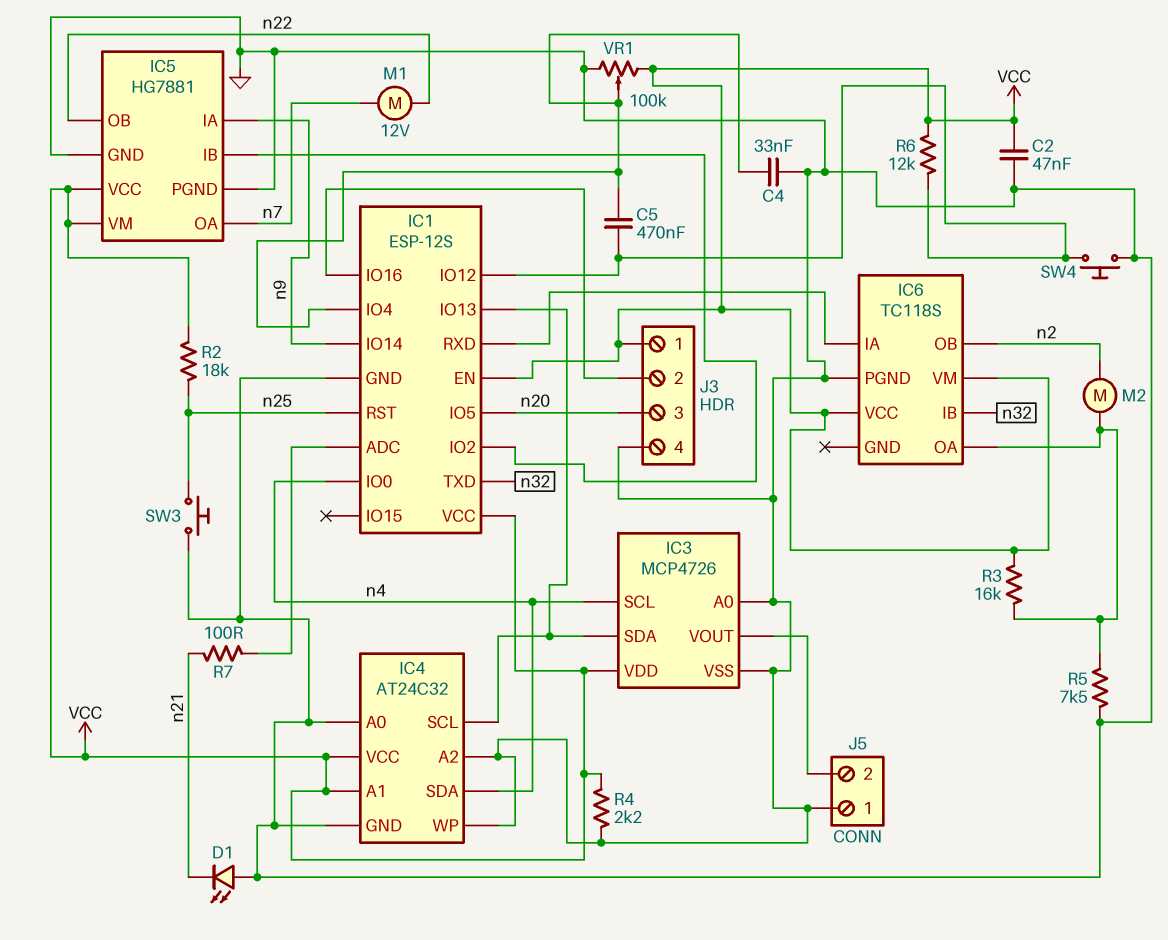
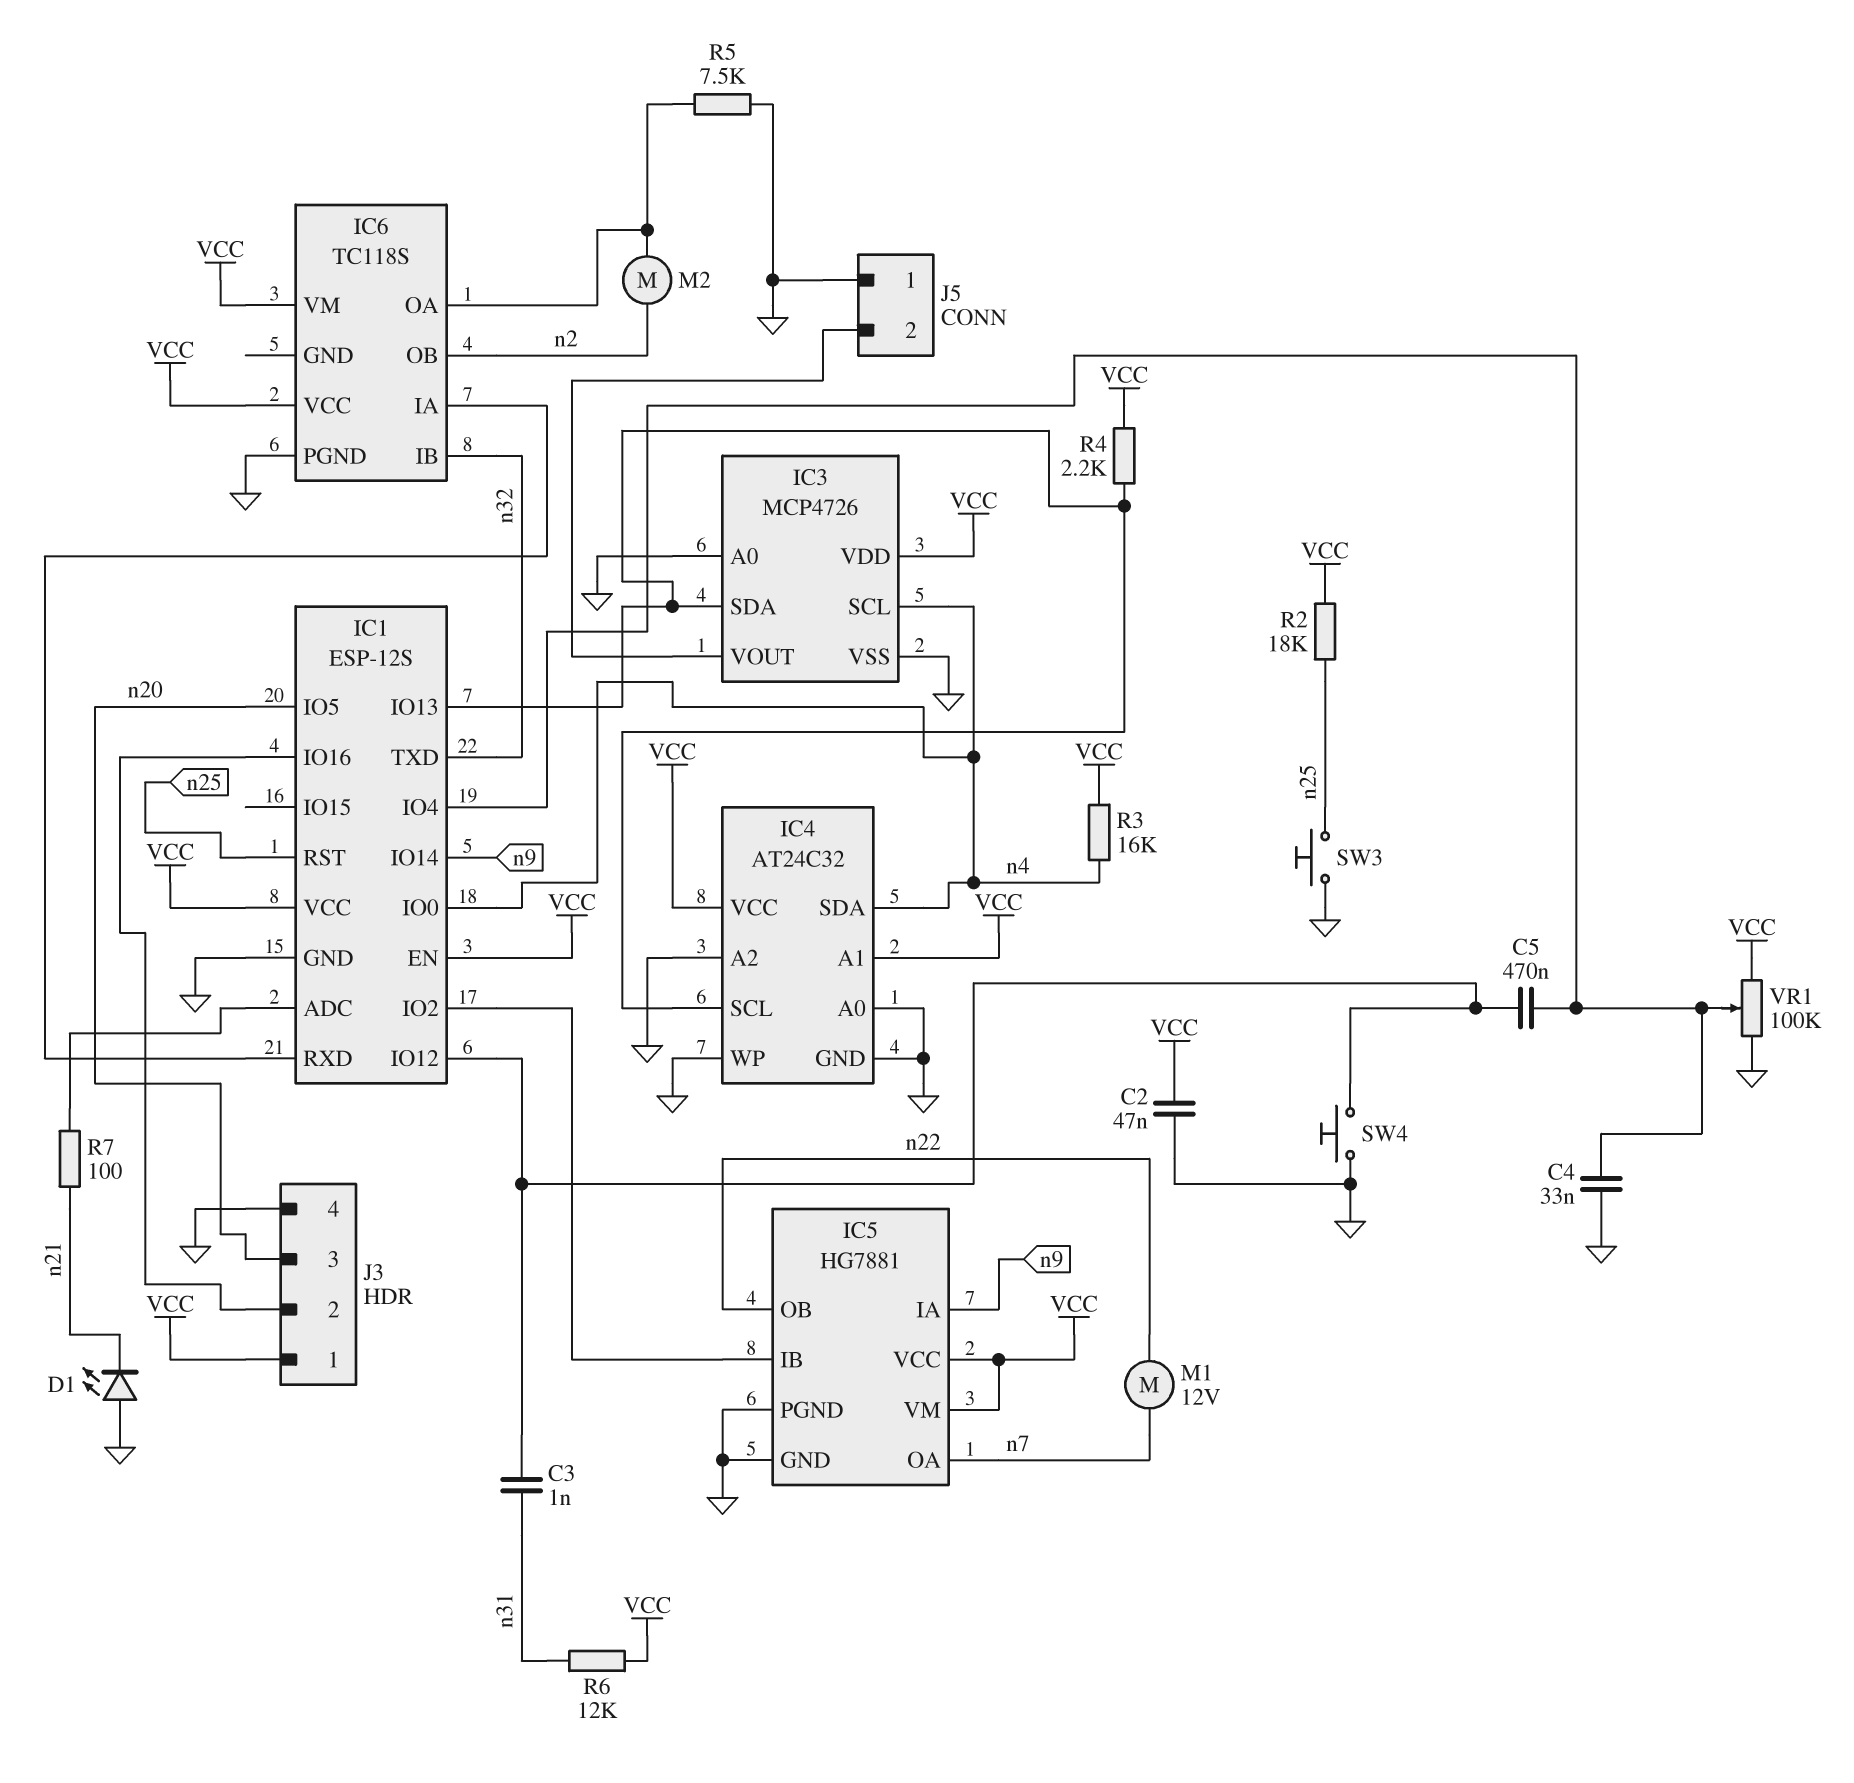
C3: none -> 1nF (IC1/IO12, n31)
R3: 16k (IC6/OA, VCC) -> 16k (VCC, n4)
R4: 2.2k (GND, VCC) -> 2.2k (IC1/IO13, VCC)
R6: 12k (IC1/IO12, VCC) -> 12k (VCC, n31)

